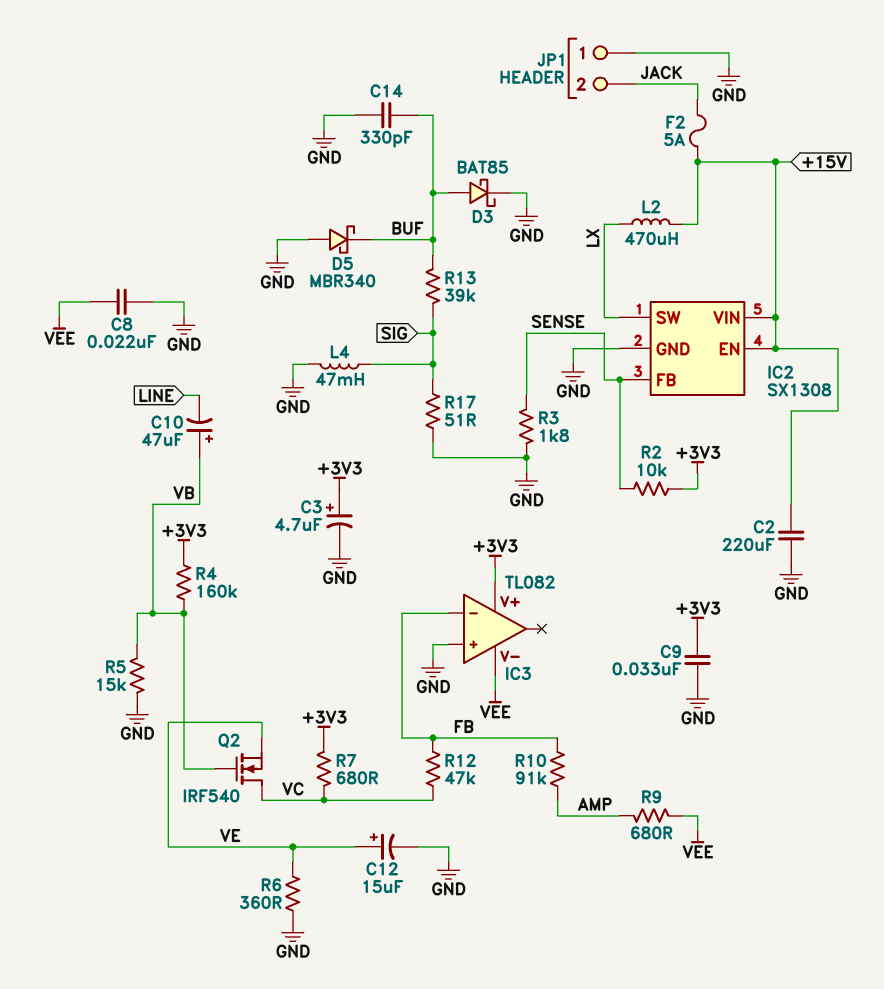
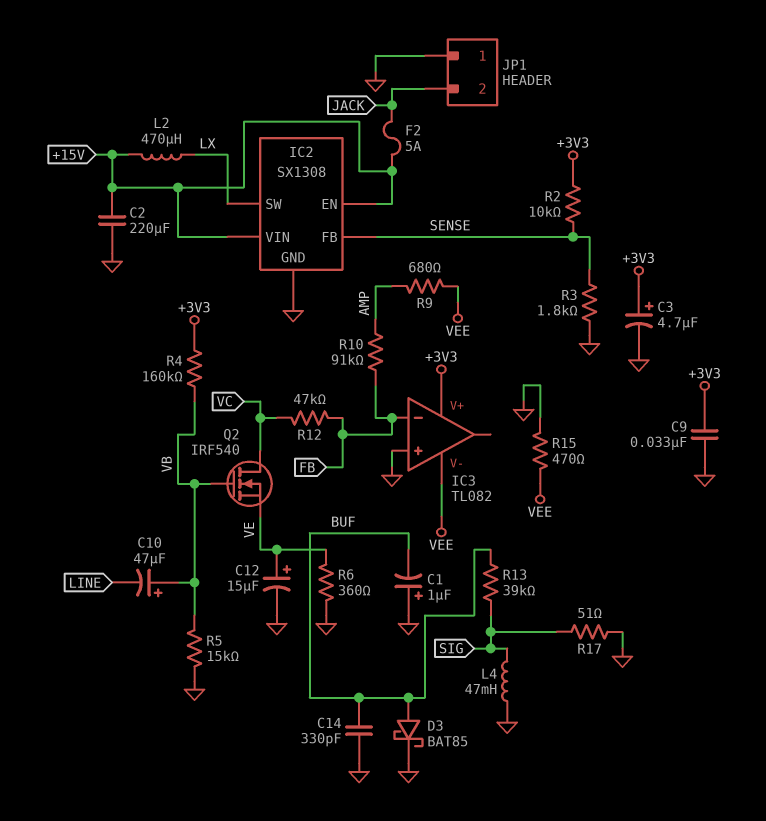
C1: none -> 1uF (plus GND, minus BUF)
C8: 22nF (GND, VEE) -> none
D5: schottky MBR340 (A GND, K BUF) -> none
R7: 680 (+3V3, VC) -> none
R15: none -> 470 (GND, VEE)

